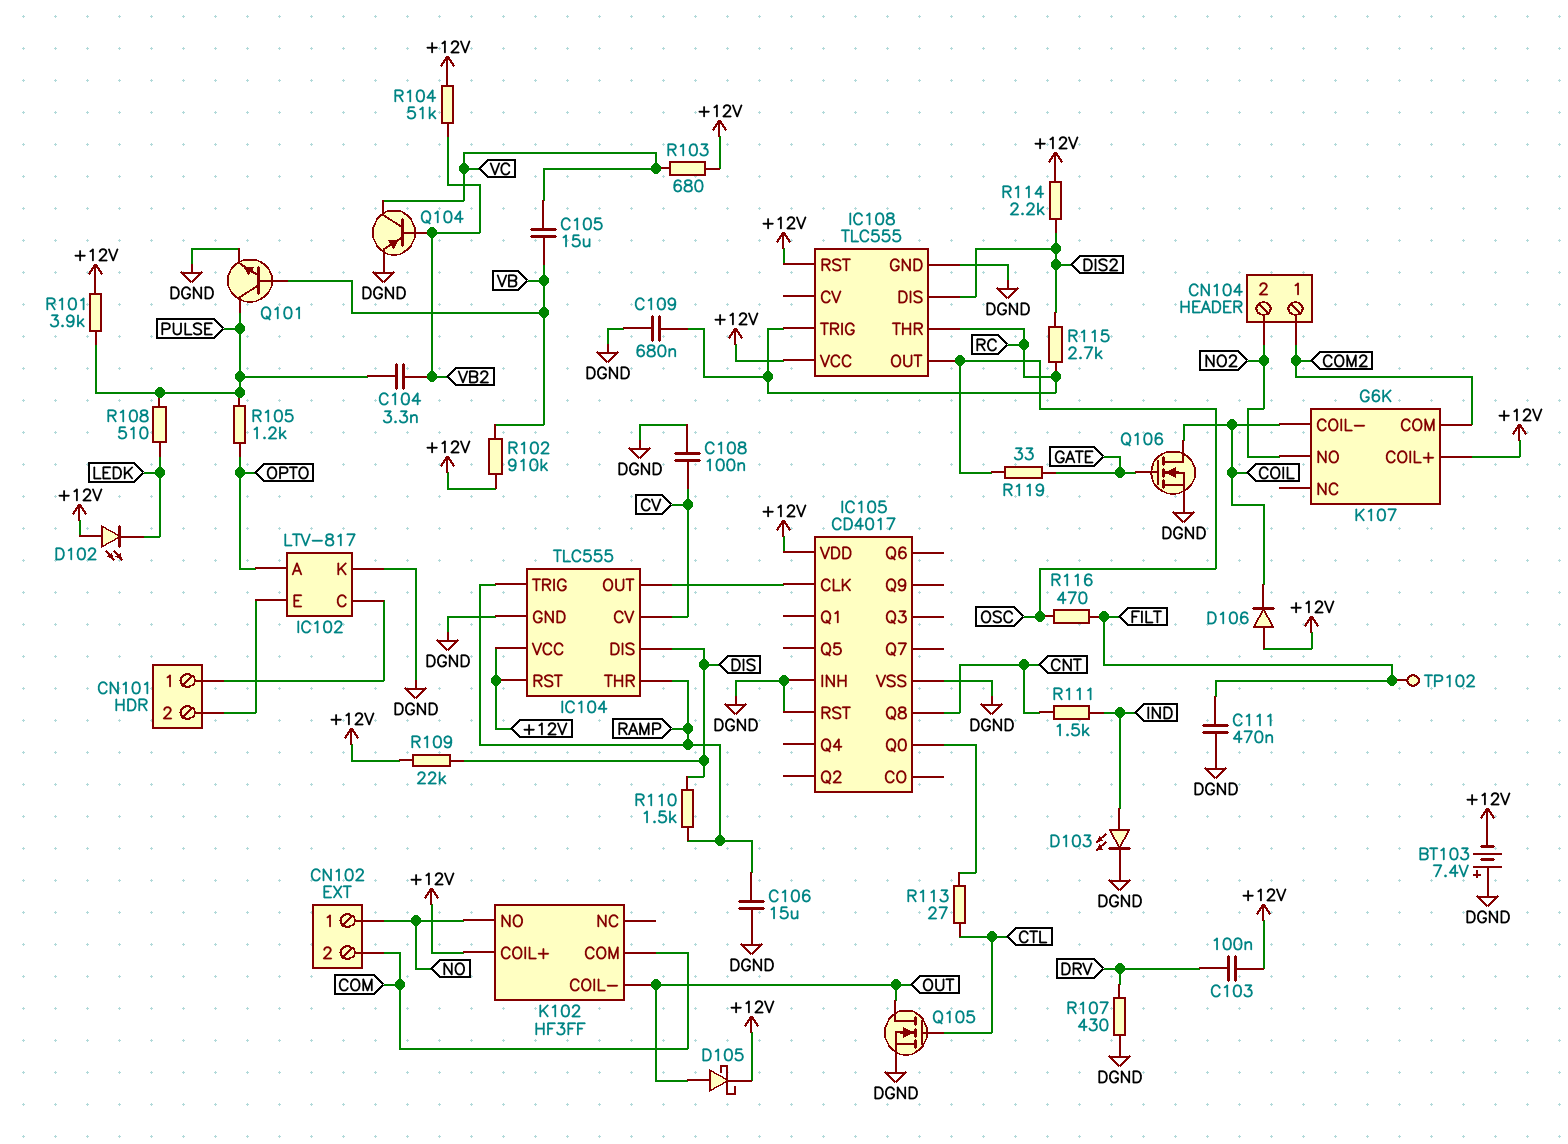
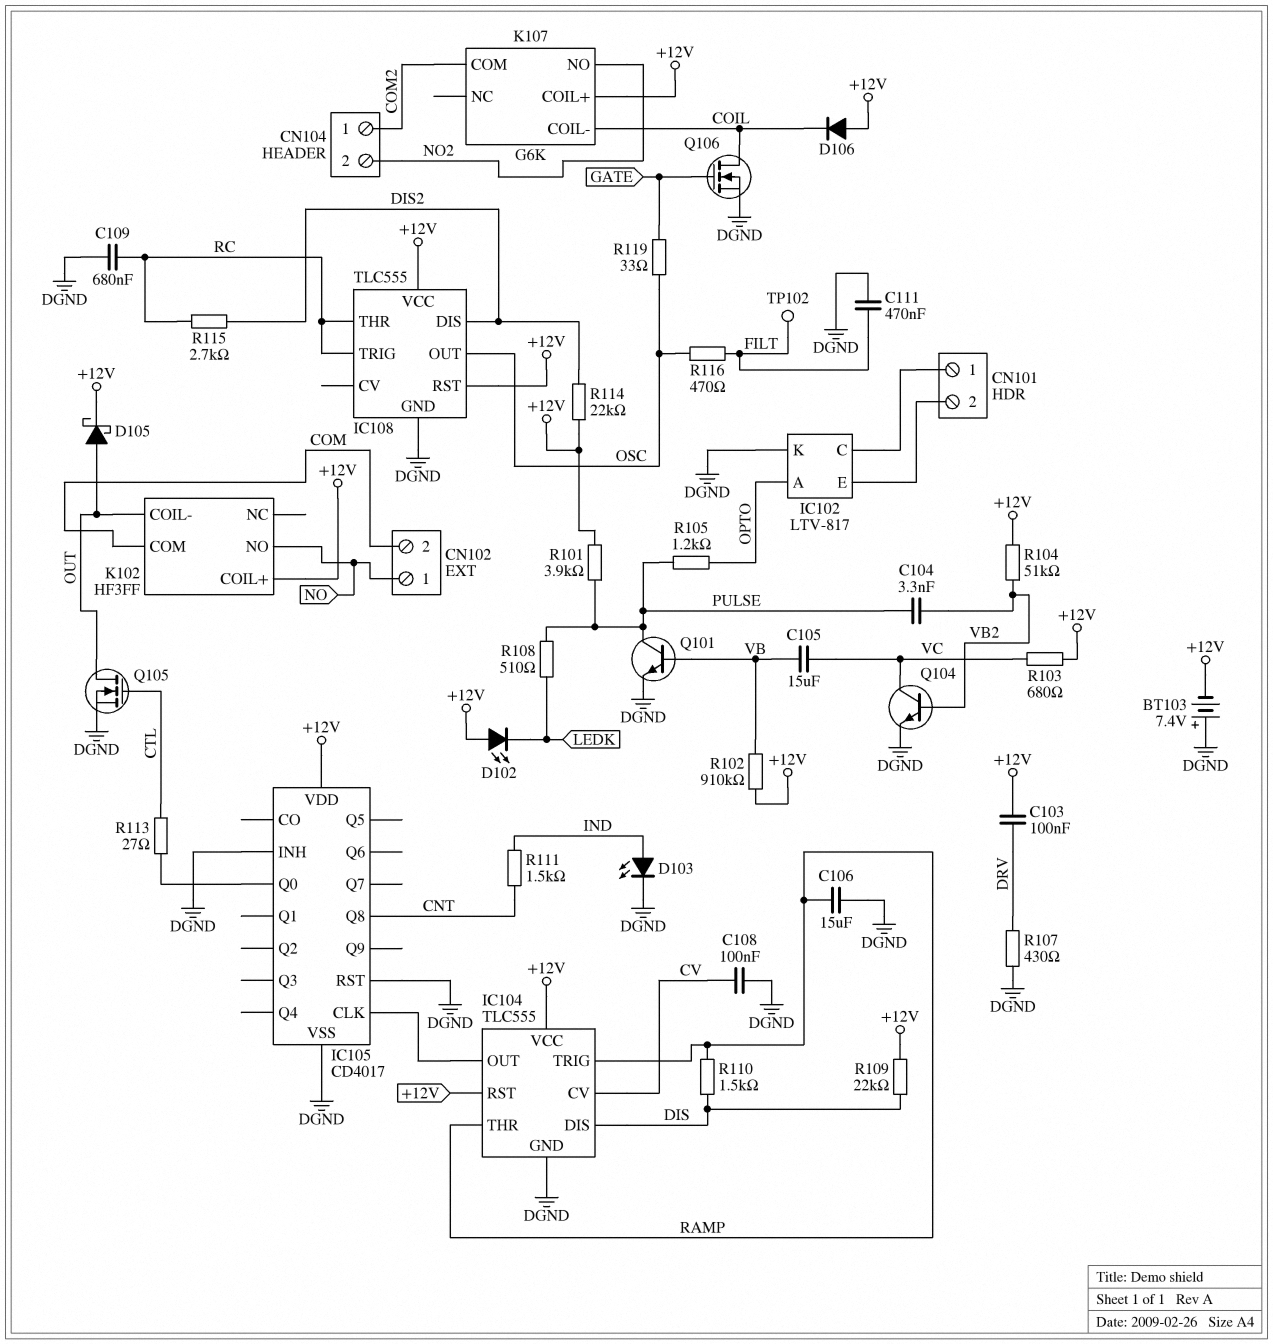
Q104: PNP (B VB2, C VC, E DGND) -> NPN (B VB2, C VC, E DGND)
R114: 2.2k (+12V, DIS2) -> 22k (+12V, DIS2)

